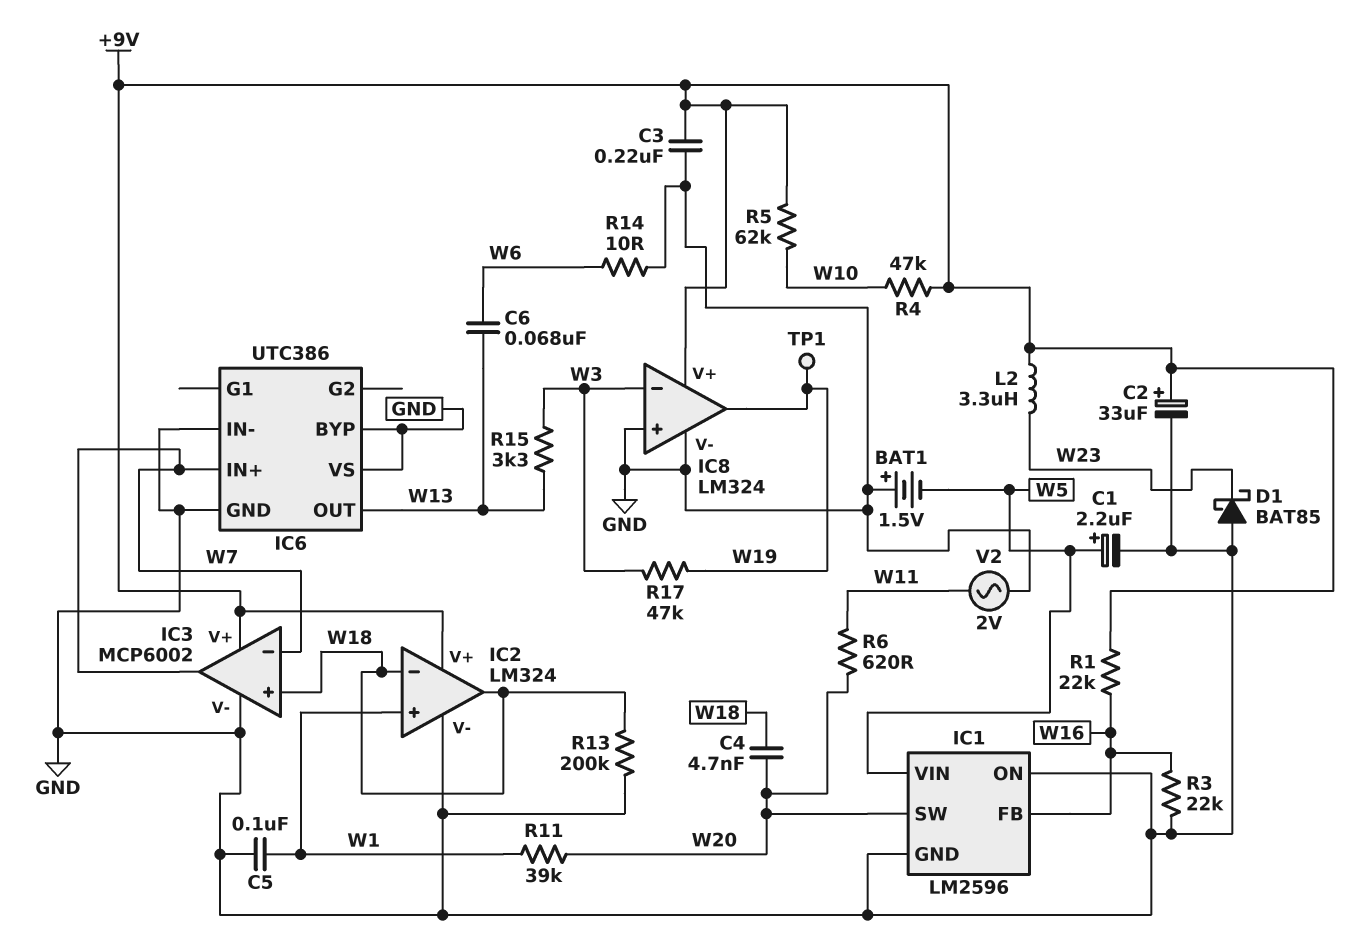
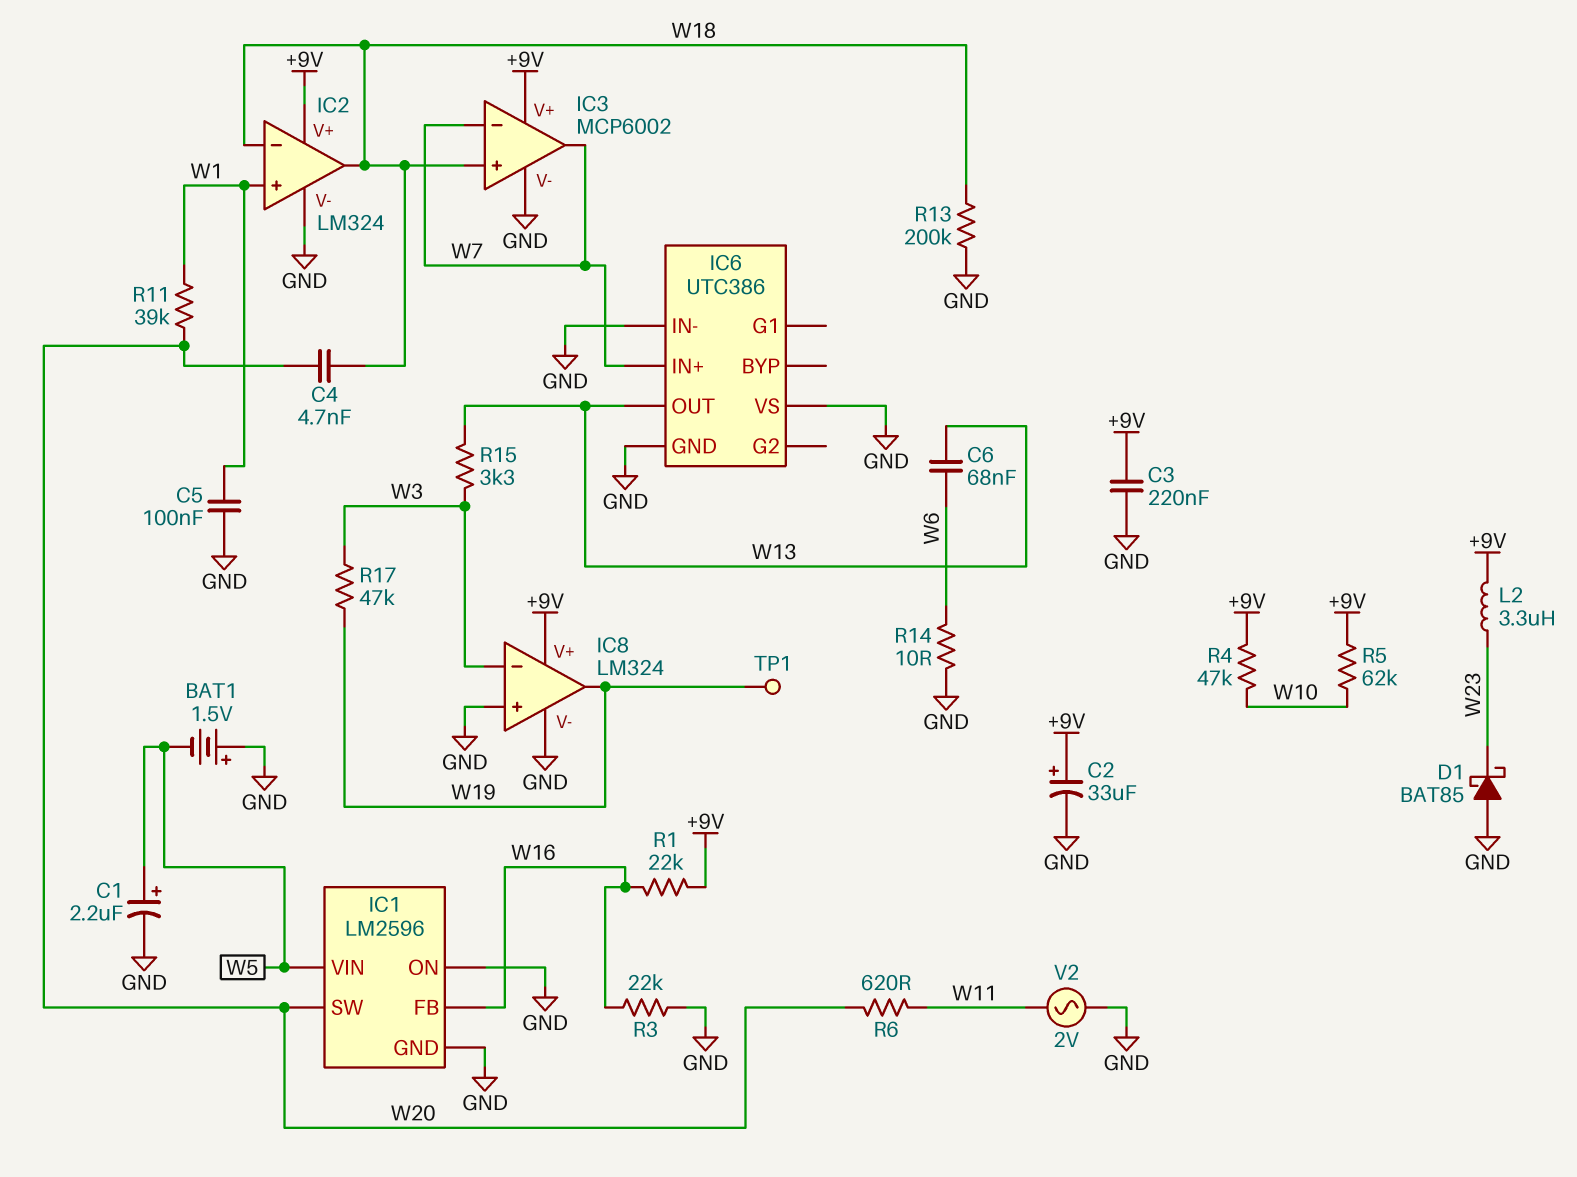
IC6 pin BYP: GND -> none

